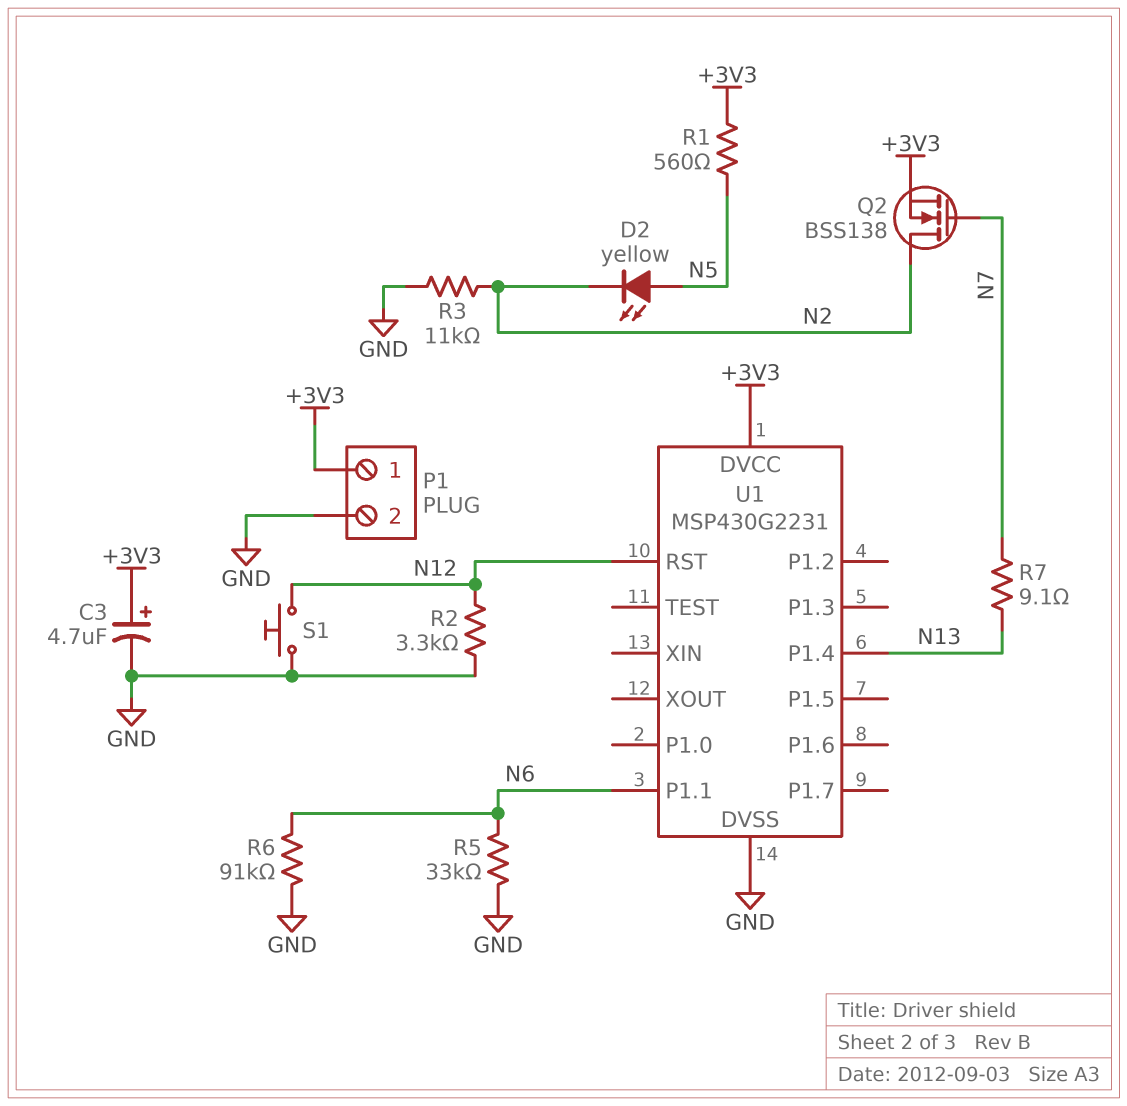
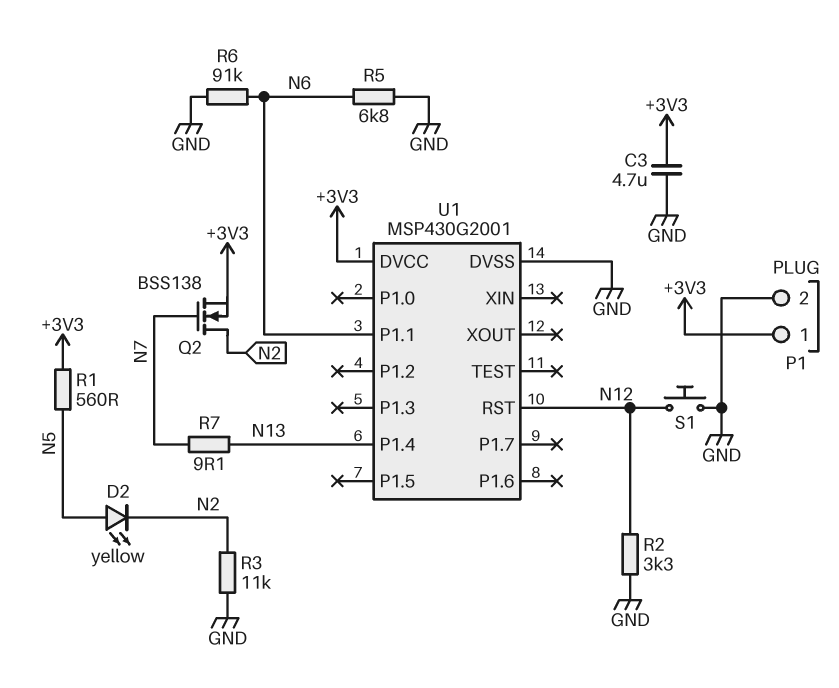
C3: 4.7uF (plus +3V3, minus GND) -> 4.7uF (+3V3, GND)
R5: 33k (GND, N6) -> 6.8k (GND, N6)
U1: MSP430G2231 -> MSP430G2001

